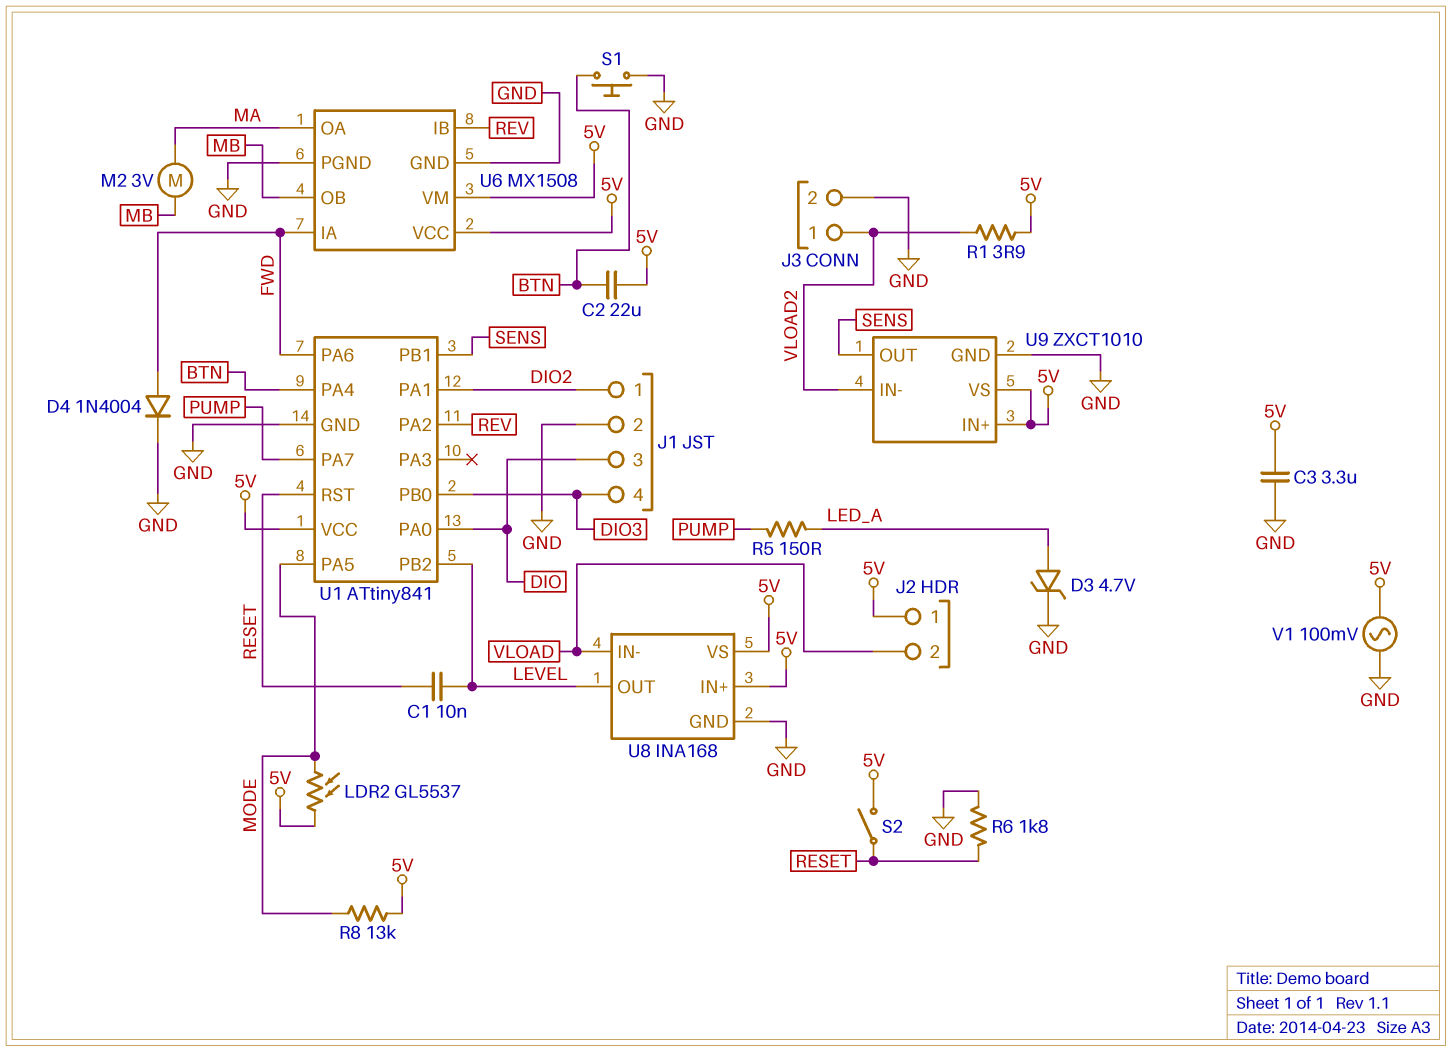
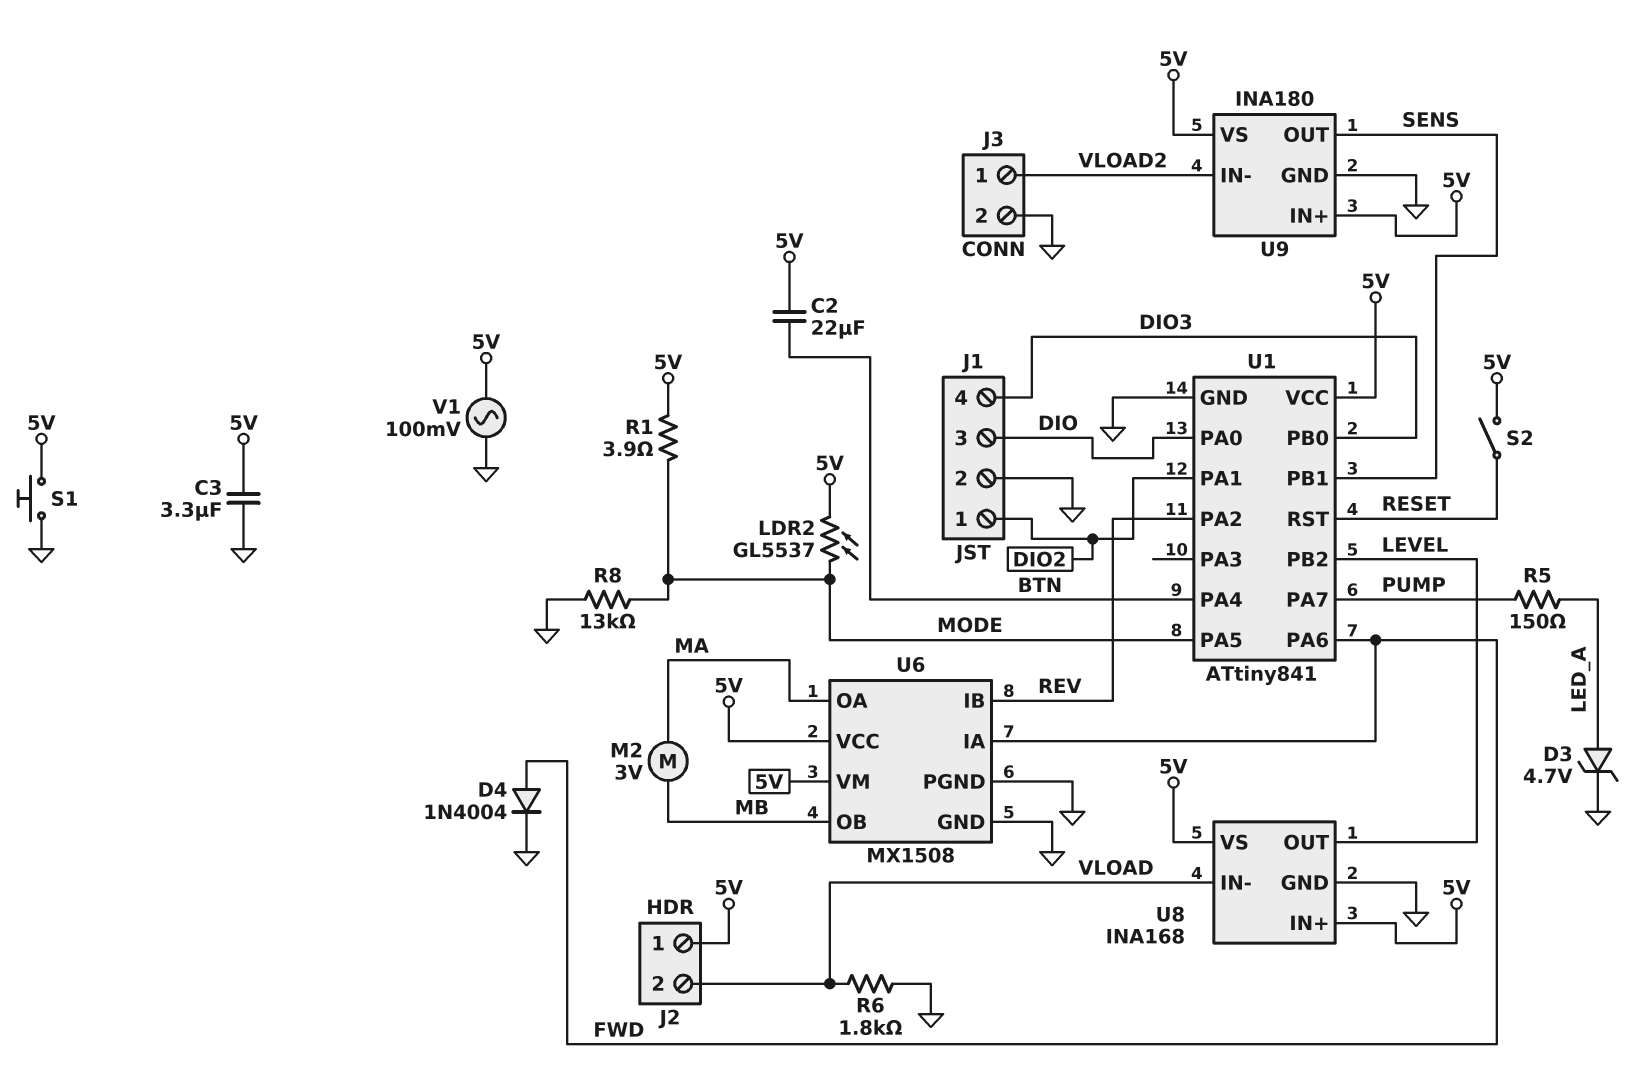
C1: 10nF (LEVEL, RESET) -> none
R1: 3.9 (5V, VLOAD2) -> 3.9 (5V, MODE)
R6: 1.8k (GND, RESET) -> 1.8k (GND, VLOAD)
R8: 13k (5V, MODE) -> 13k (GND, MODE)
S1: button (BTN, GND) -> button (5V, GND)
U9: ZXCT1010 -> INA180

